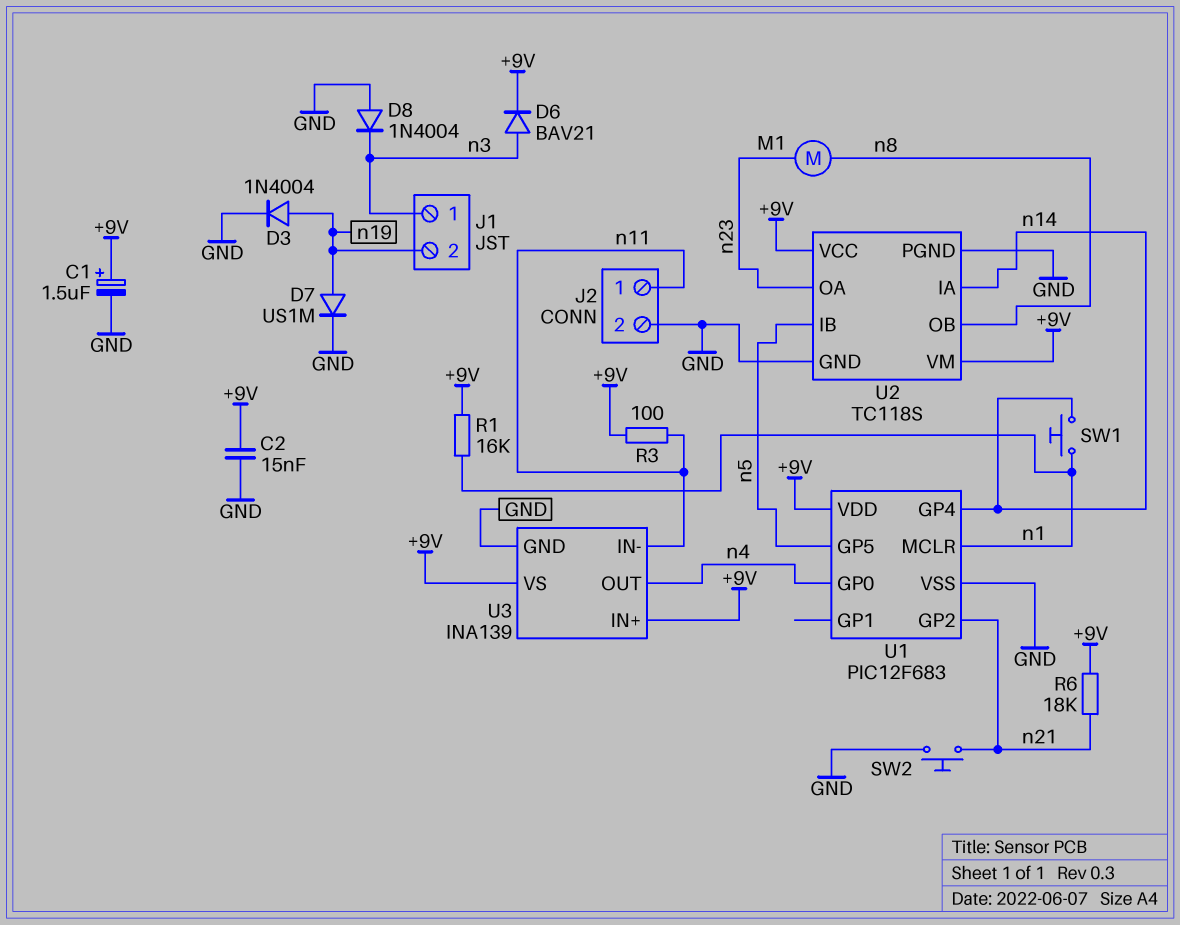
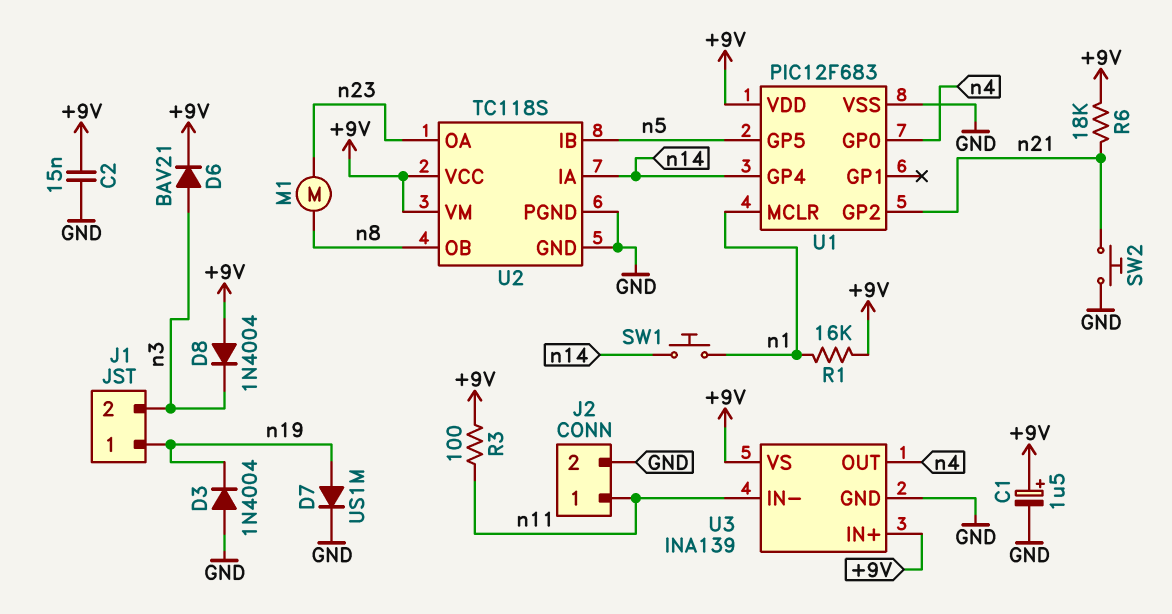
D3: diode 1N4004 (A n19, K GND) -> diode 1N4004 (A GND, K n19)
D8: diode 1N4004 (A GND, K n3) -> diode 1N4004 (A +9V, K n3)
J1 pin 1: n3 -> n19
J1 pin 2: n19 -> n3

